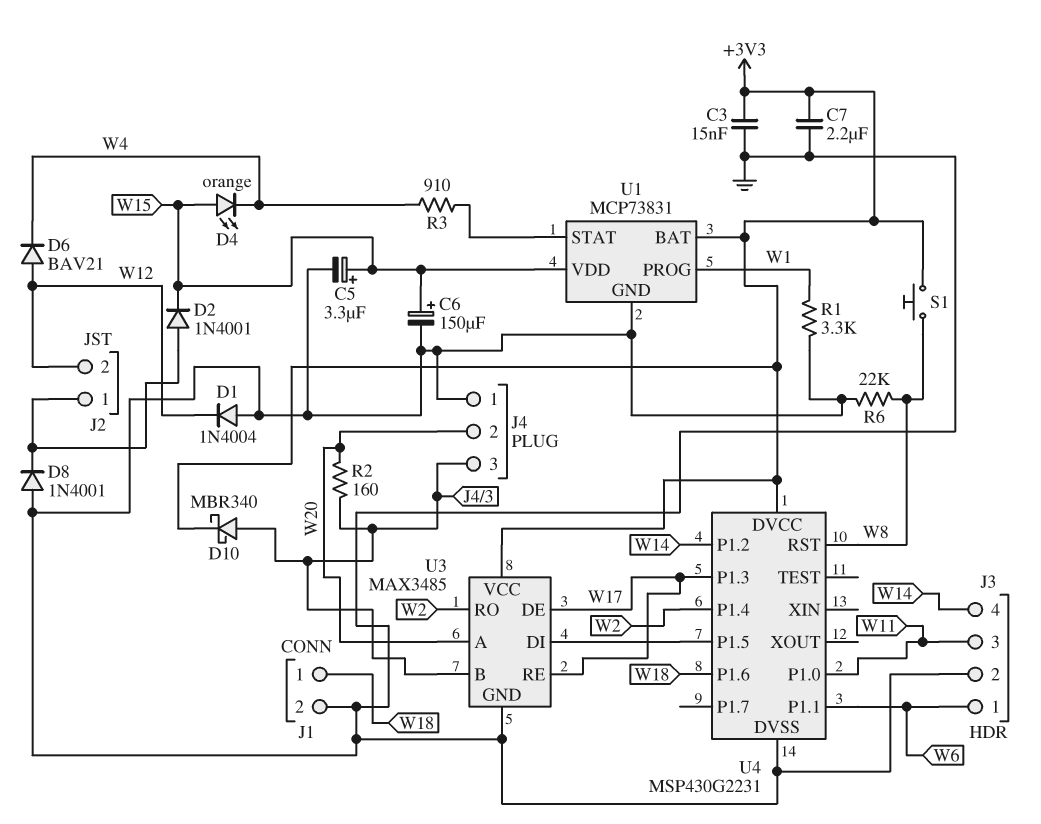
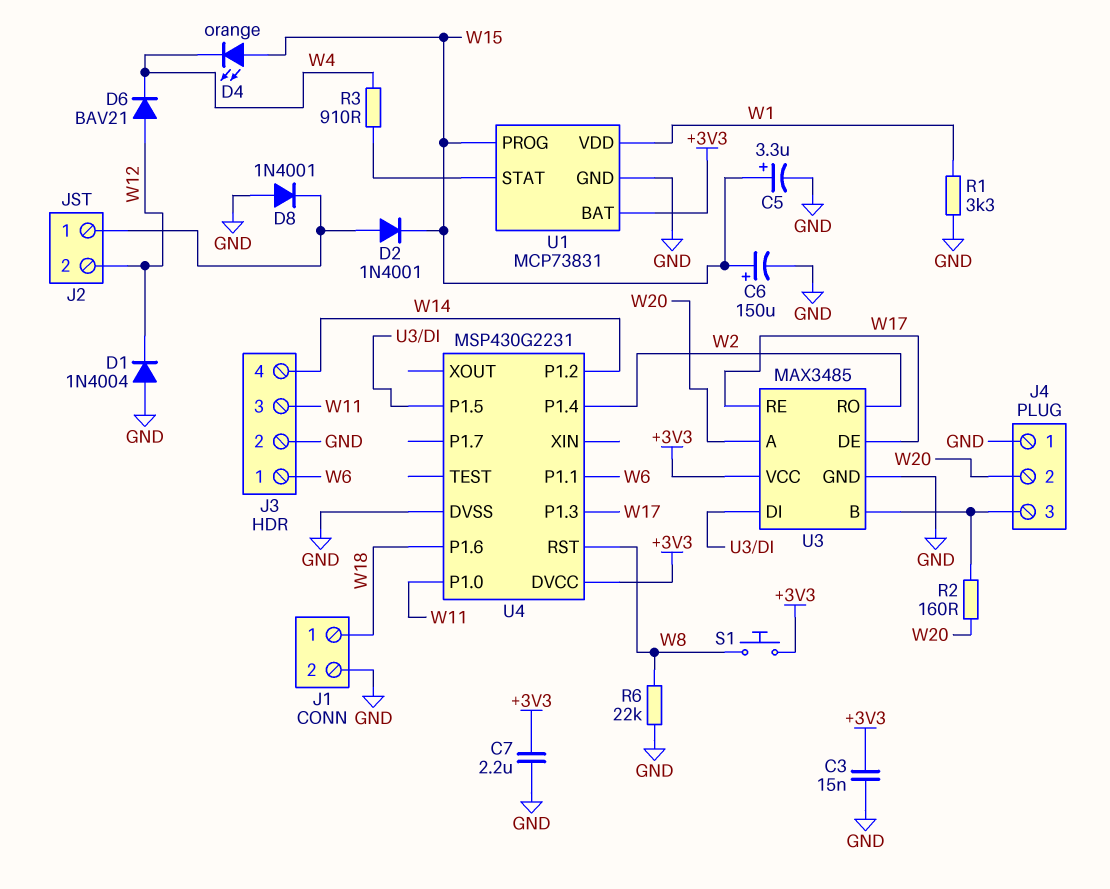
D10: schottky MBR340 (A J4/3, K +3V3) -> none
U1 pin PROG: W1 -> W15
U1 pin VDD: W15 -> W1

